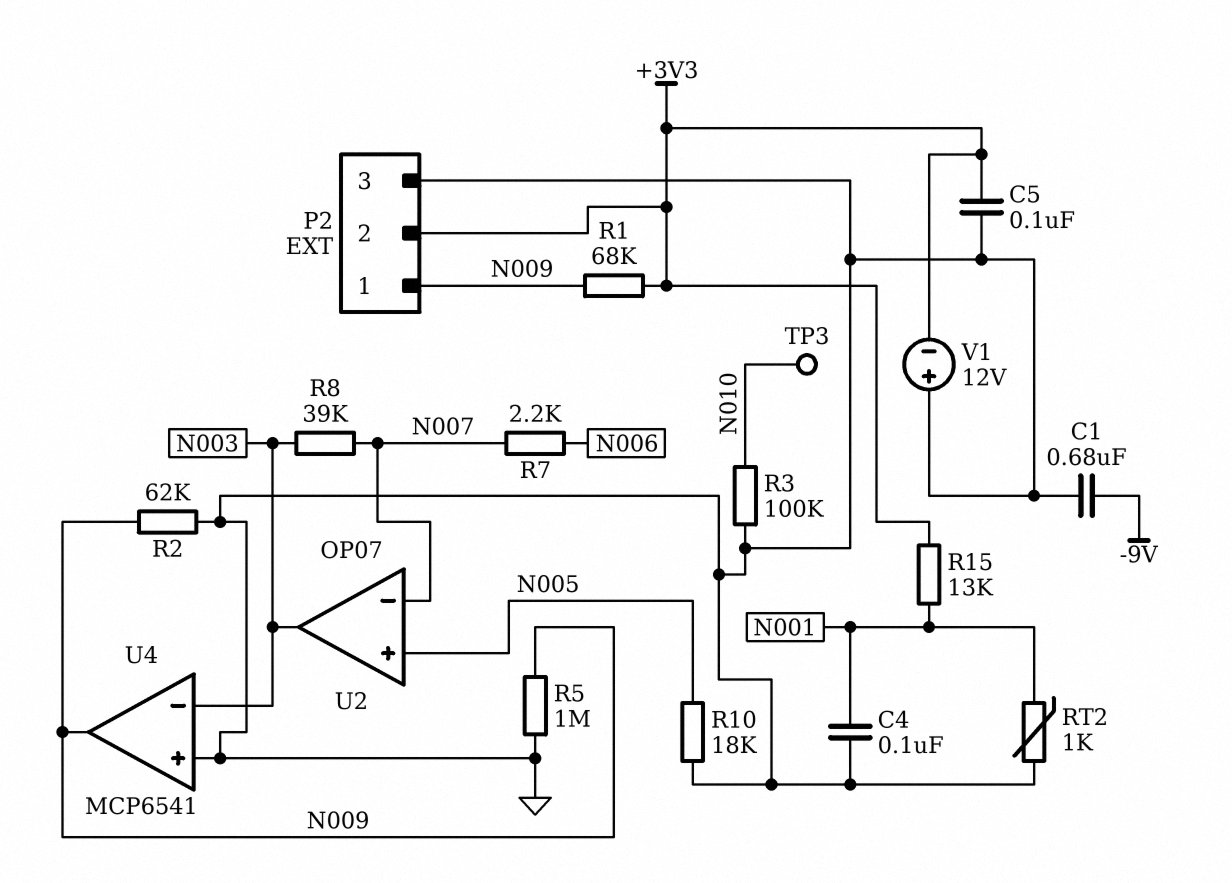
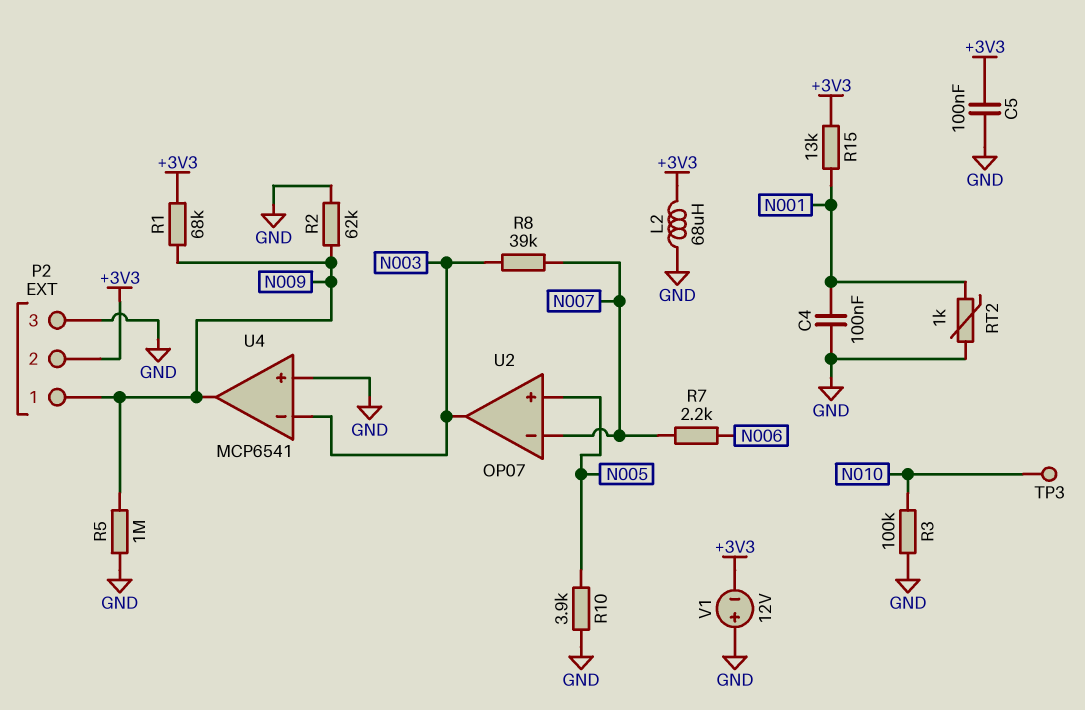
C1: 680nF (-9V, GND) -> none
L2: none -> 68uH (+3V3, GND)
R10: 18k (GND, N005) -> 3.9k (GND, N005)

